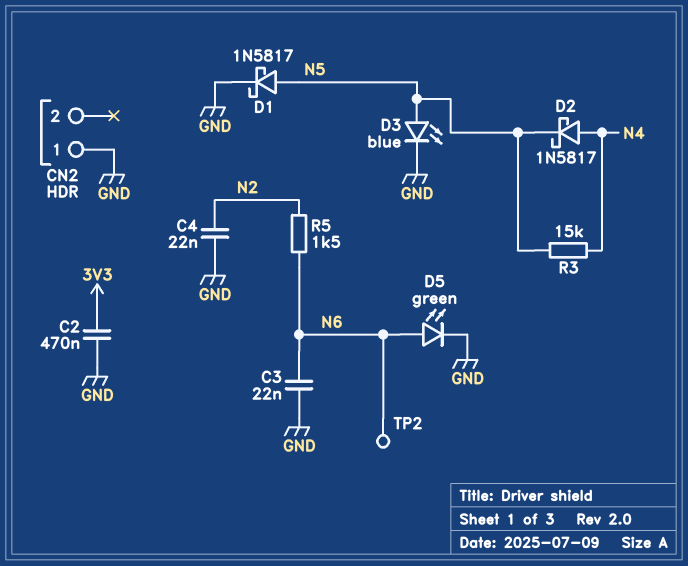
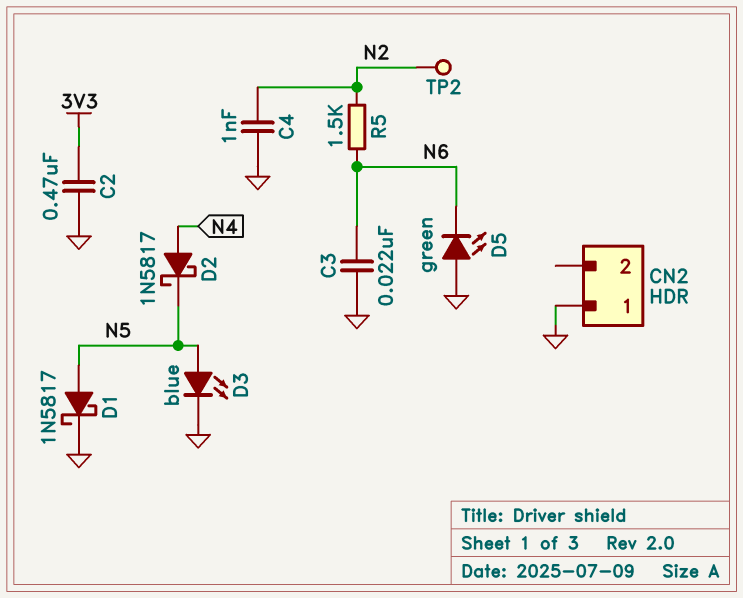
C4: 22nF (GND, N2) -> 1nF (GND, N2)
D5: LED green (A N6, K GND) -> LED green (A GND, K N6)
R3: 15k (N4, N5) -> none
TP2: test point (N6) -> test point (N2)

